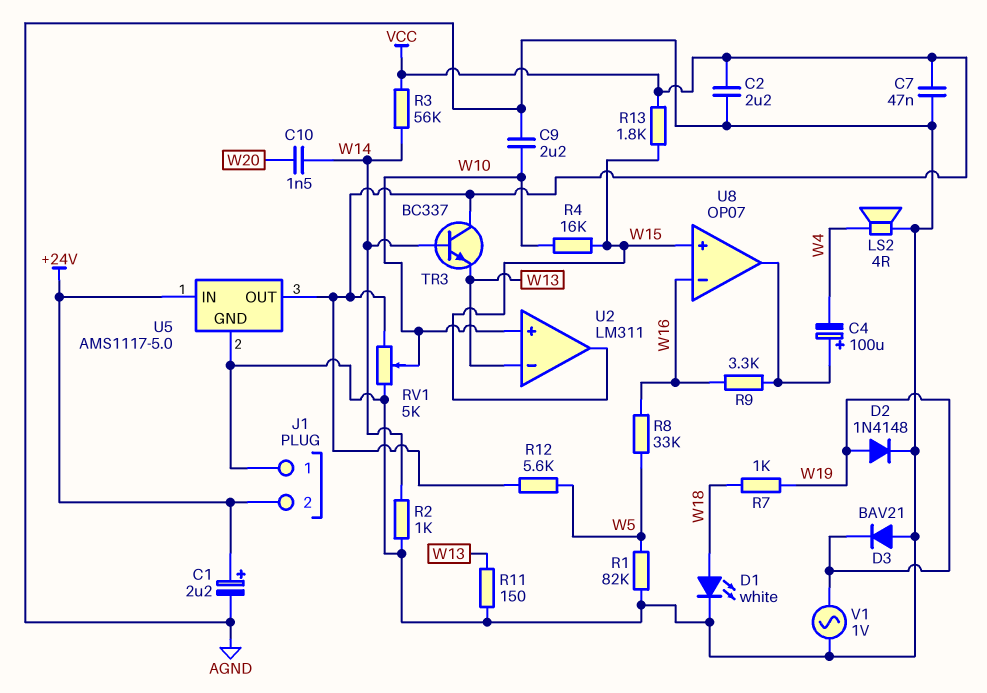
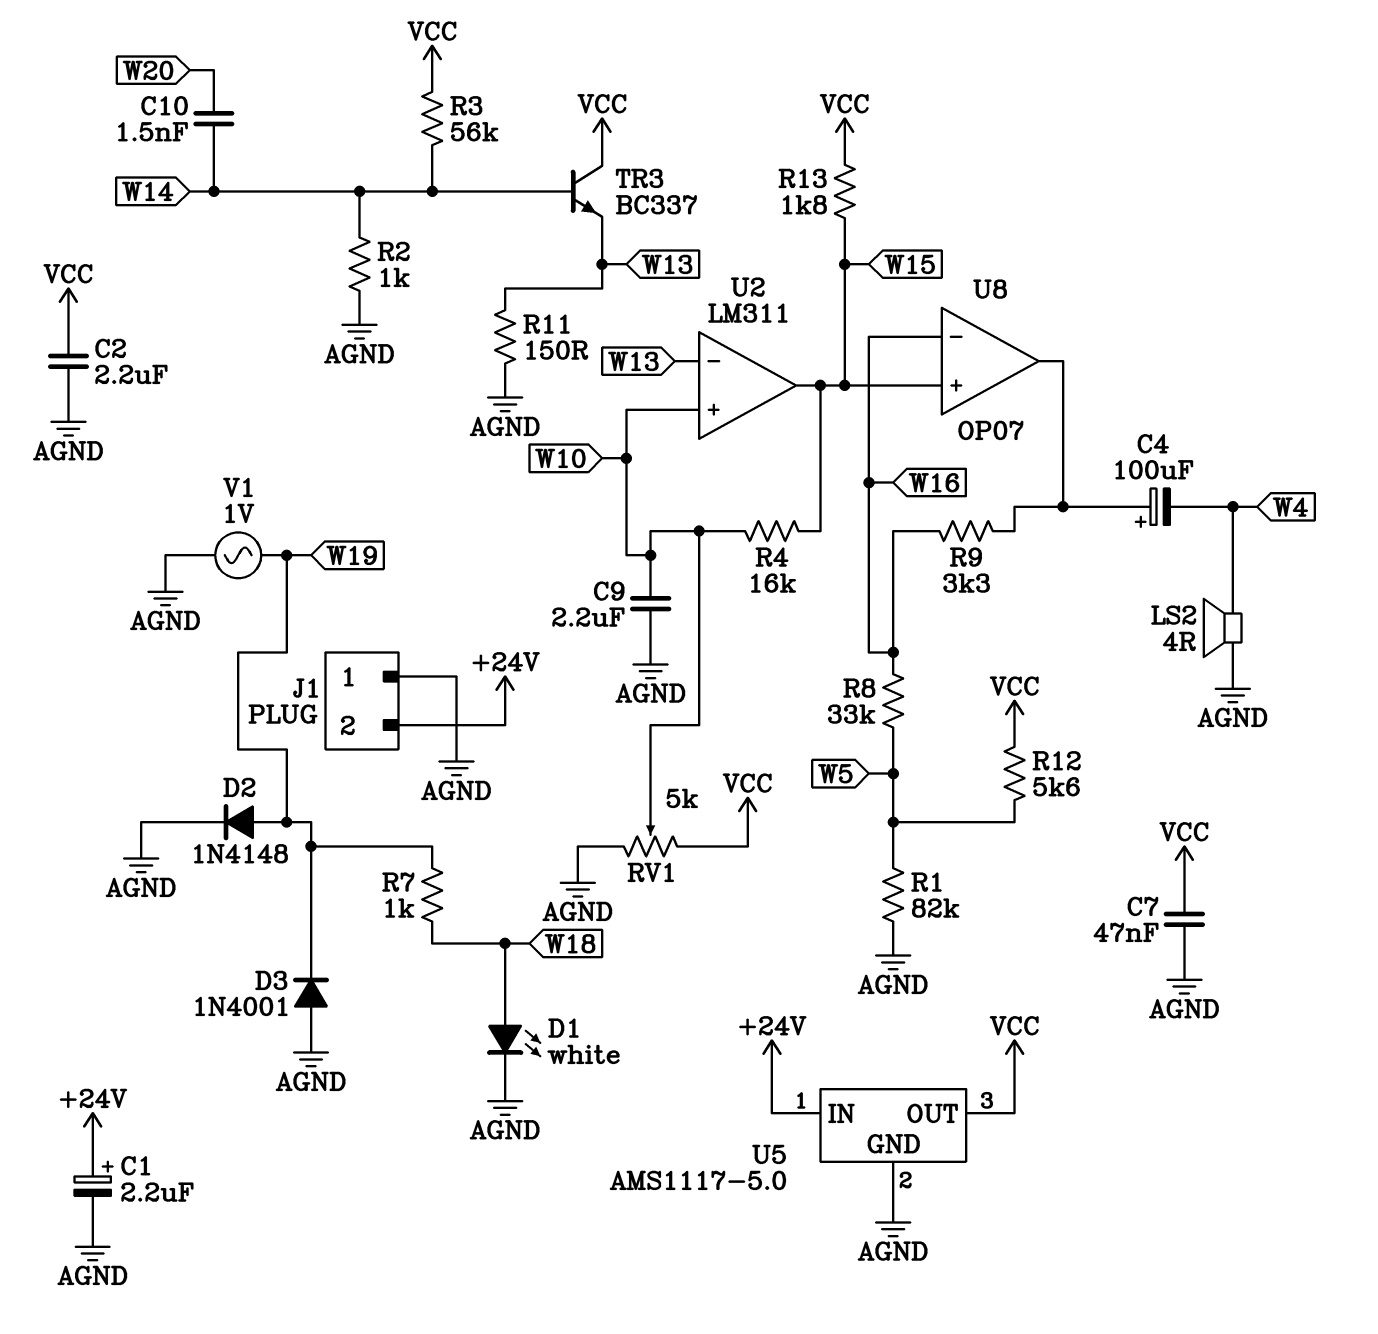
D3: diode BAV21 (A AGND, K W19) -> diode 1N4001 (A AGND, K W19)

